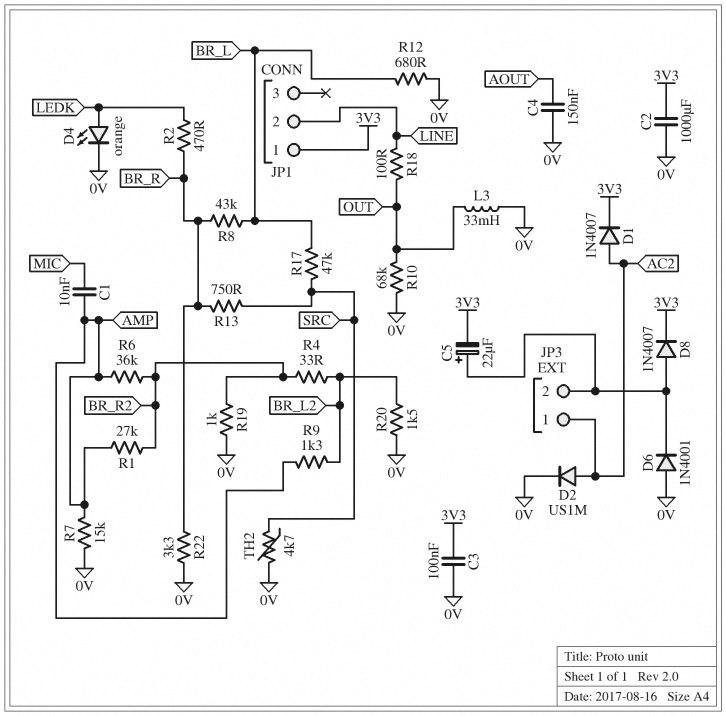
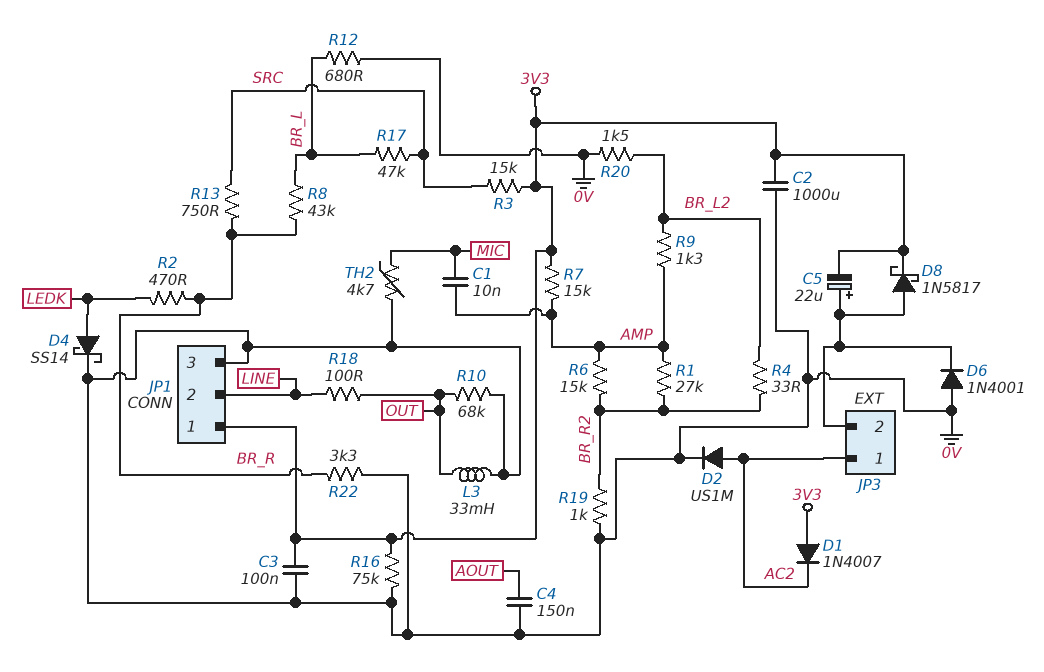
D1: diode 1N4007 (A AC2, K 3V3) -> diode 1N4007 (A 3V3, K AC2)
D4: LED orange (A LEDK, K 0V) -> schottky SS14 (A LEDK, K 0V)
D8: diode 1N4007 (A JP3/2, K 3V3) -> schottky 1N5817 (A JP3/2, K 3V3)
JP1 pin 3: none -> 0V
R3: none -> 15k (3V3, SRC)
R6: 36k (AMP, BR_R2) -> 15k (AMP, BR_R2)
R7: 15k (0V, AMP) -> 15k (3V3, AMP)
R16: none -> 75k (0V, 3V3)
TH2: 4.7k (0V, SRC) -> 4.7k (0V, MIC)

